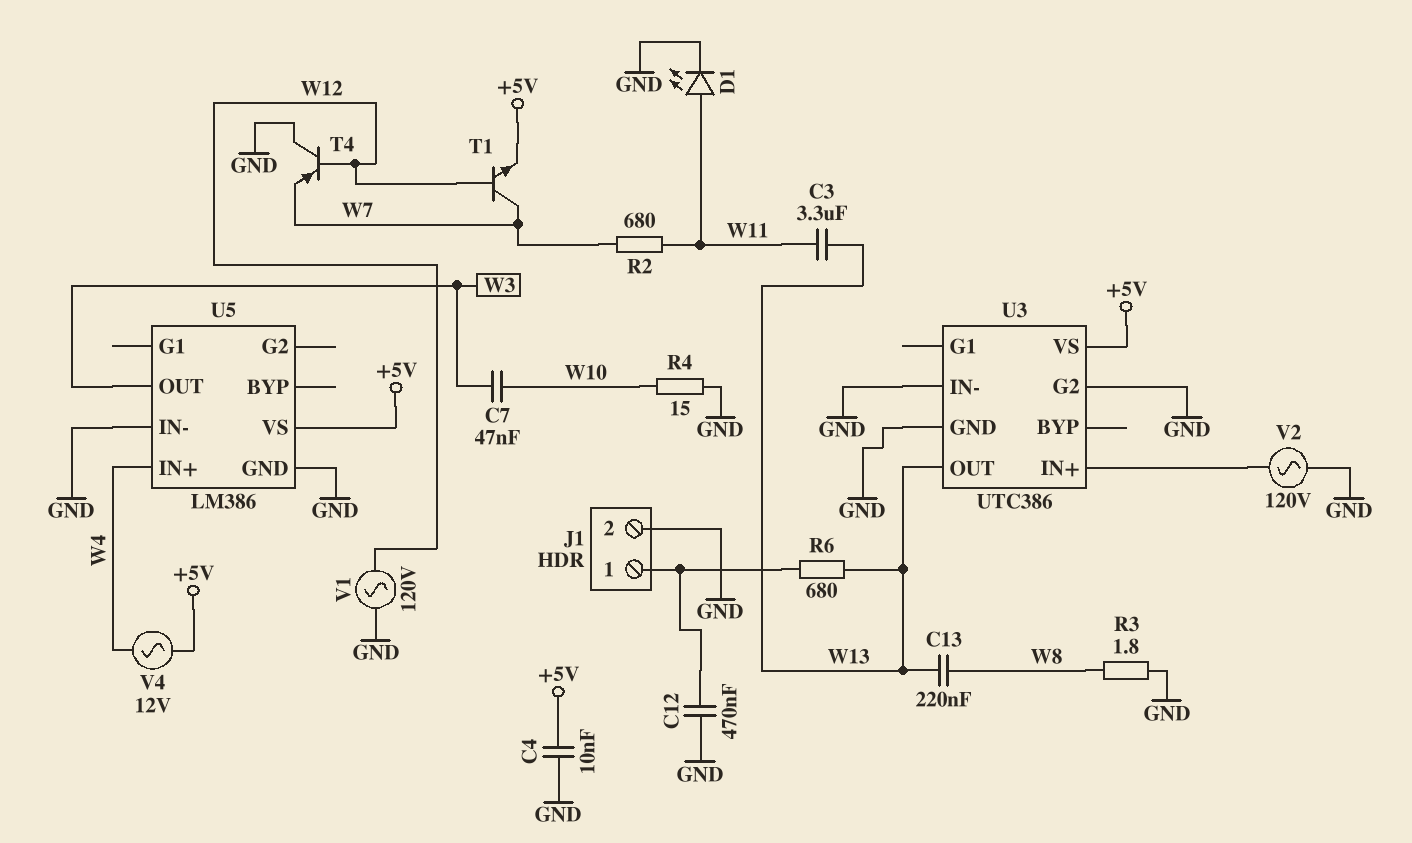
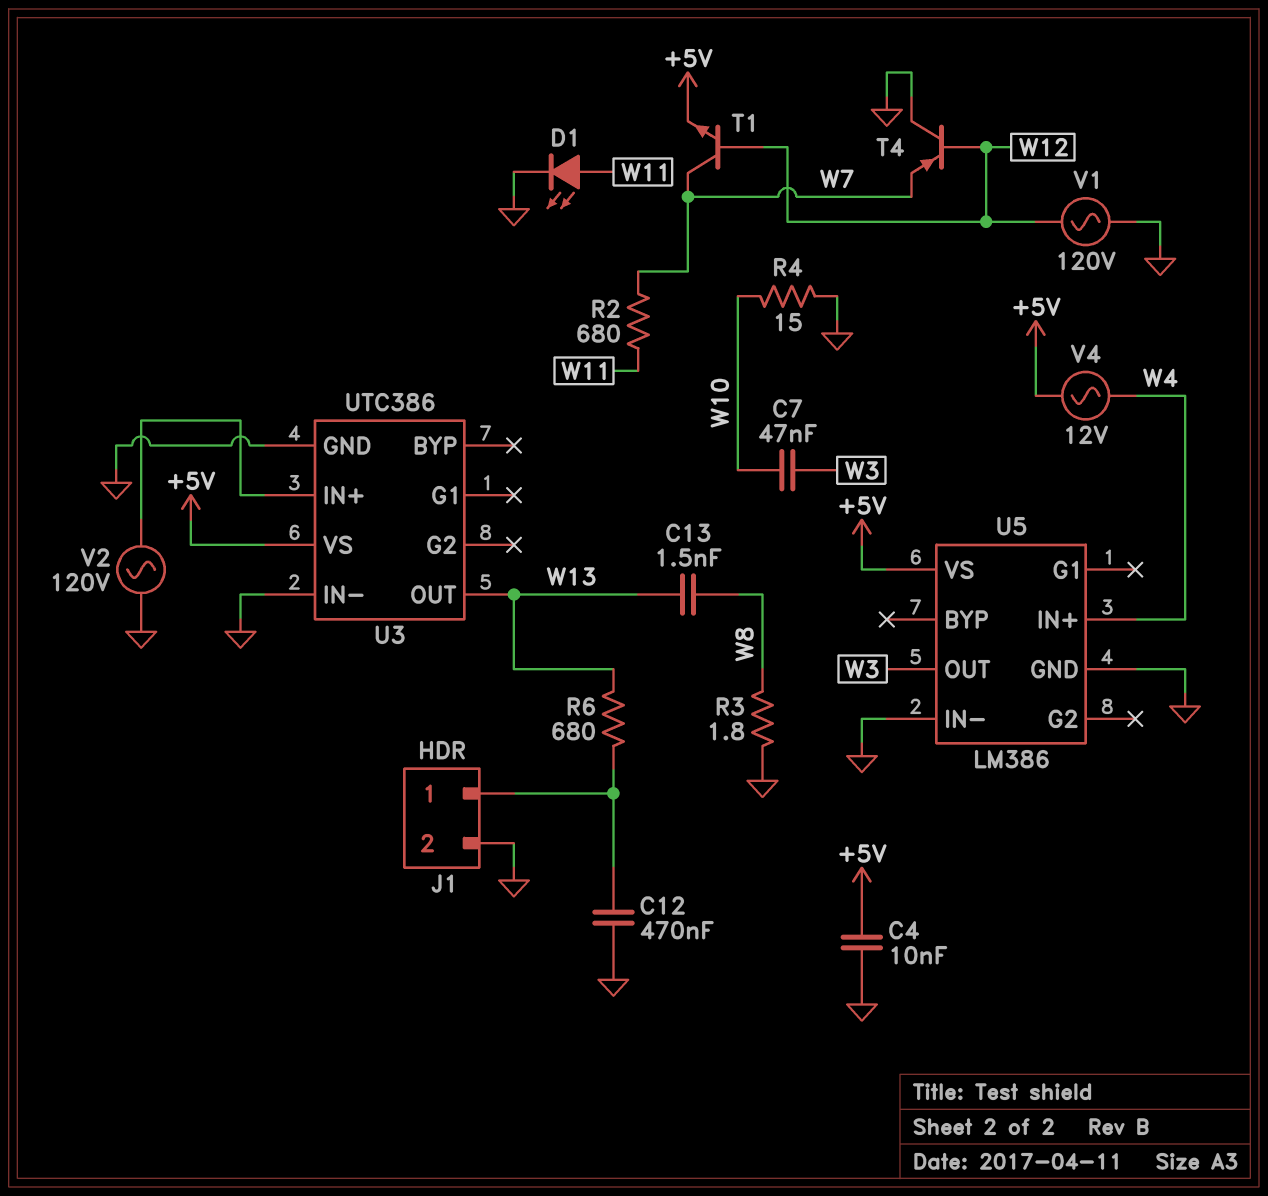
C3: 3.3uF (W11, W13) -> none
C13: 220nF (W8, W13) -> 1.5nF (W8, W13)
U3 pin G2: GND -> none

